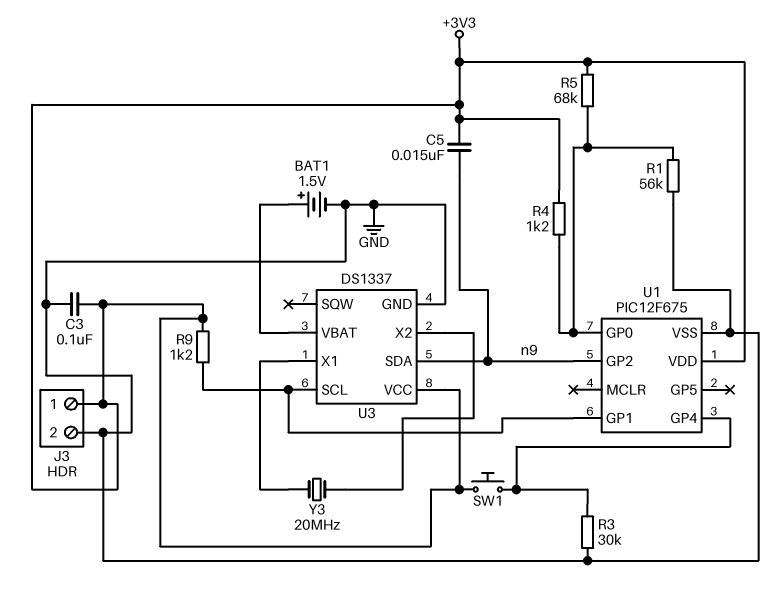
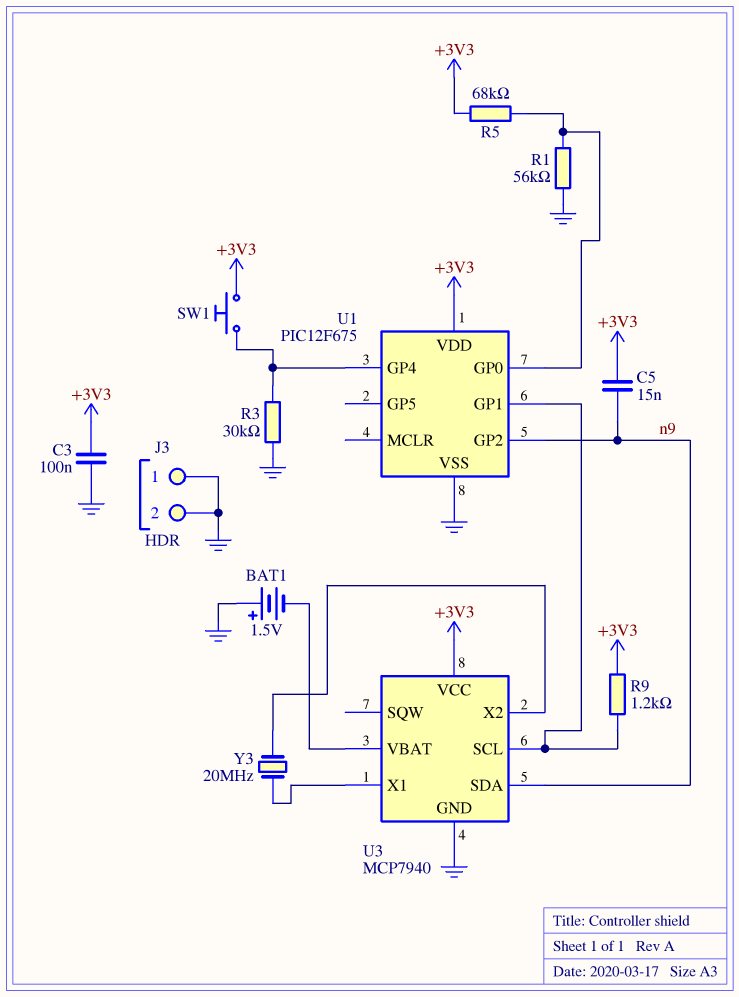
BAT1: 1.5V (plus U3/VBAT, minus GND) -> 1.5V (plus GND, minus U3/VBAT)
J3 pin 1: +3V3 -> GND
R4: 1.2k (+3V3, U1/GP0) -> none
U3: DS1337 -> MCP7940

